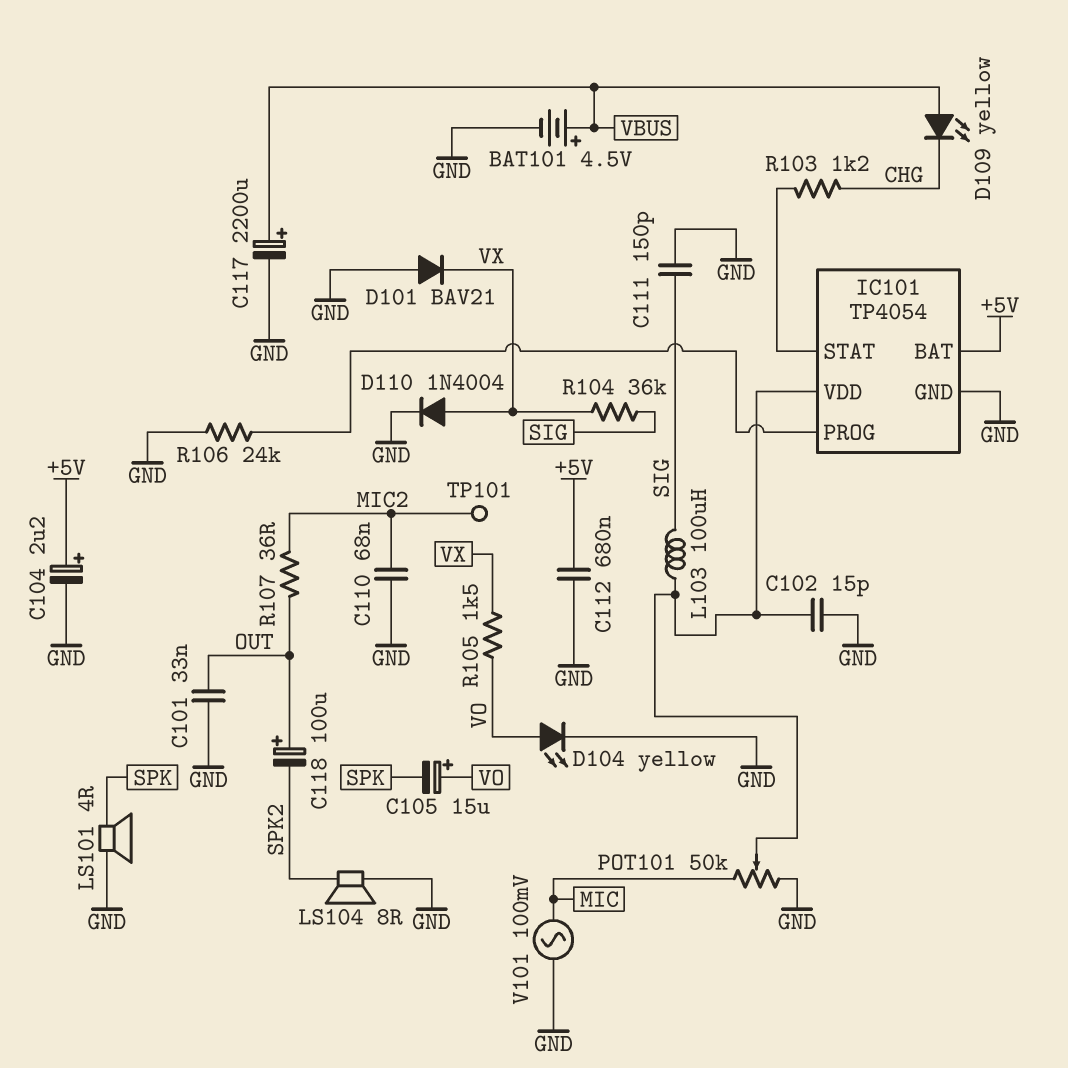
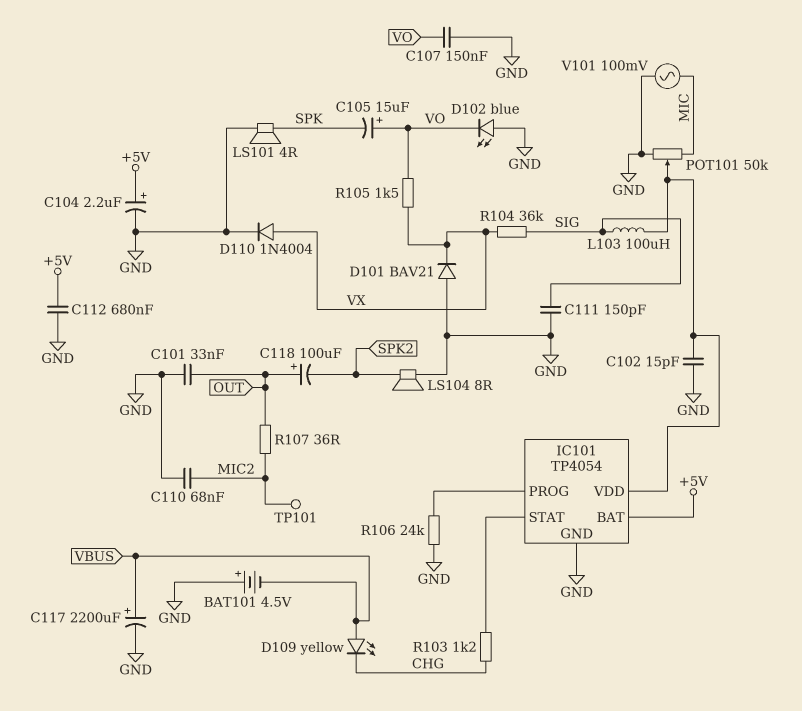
BAT101: 4.5V (plus VBUS, minus GND) -> 4.5V (plus GND, minus VBUS)
C107: none -> 150nF (GND, VO)
D102: none -> LED blue (A GND, K VO)
D104: LED yellow (A VO, K GND) -> none

